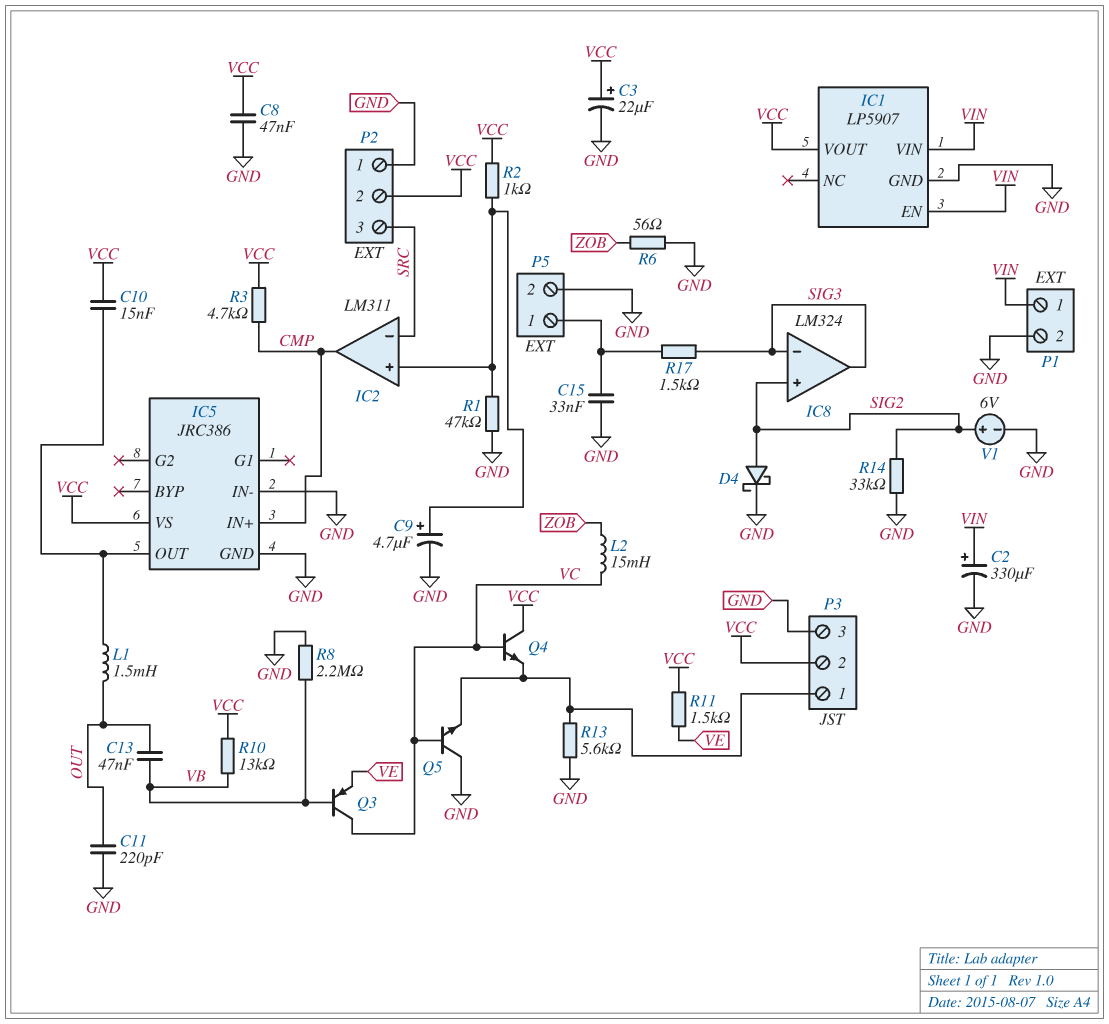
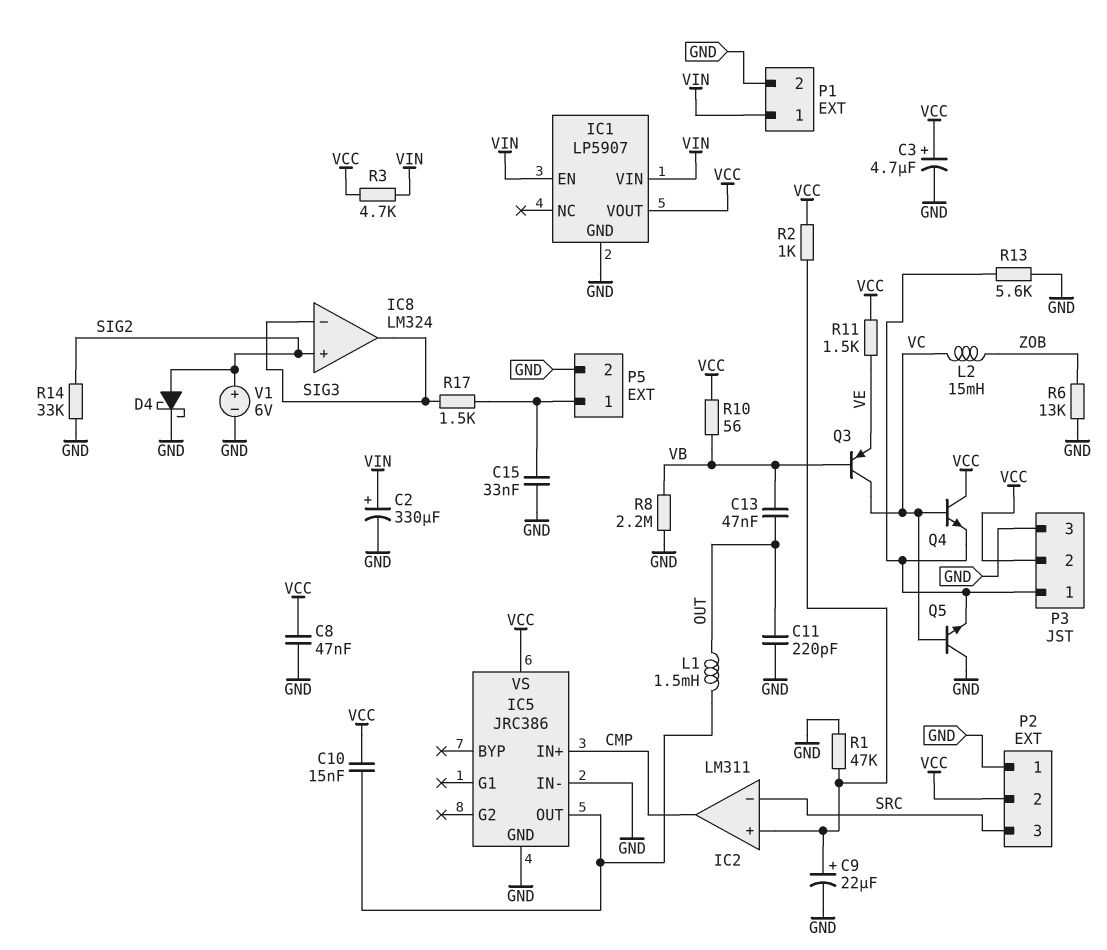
C3: 22uF (plus VCC, minus GND) -> 4.7uF (plus VCC, minus GND)
C9: 4.7uF (plus IC2/in+, minus GND) -> 22uF (plus IC2/in+, minus GND)
R3: 4.7k (CMP, VCC) -> 4.7k (VCC, VIN)
R6: 56 (GND, ZOB) -> 13k (GND, ZOB)
R10: 13k (VB, VCC) -> 56 (VB, VCC)

